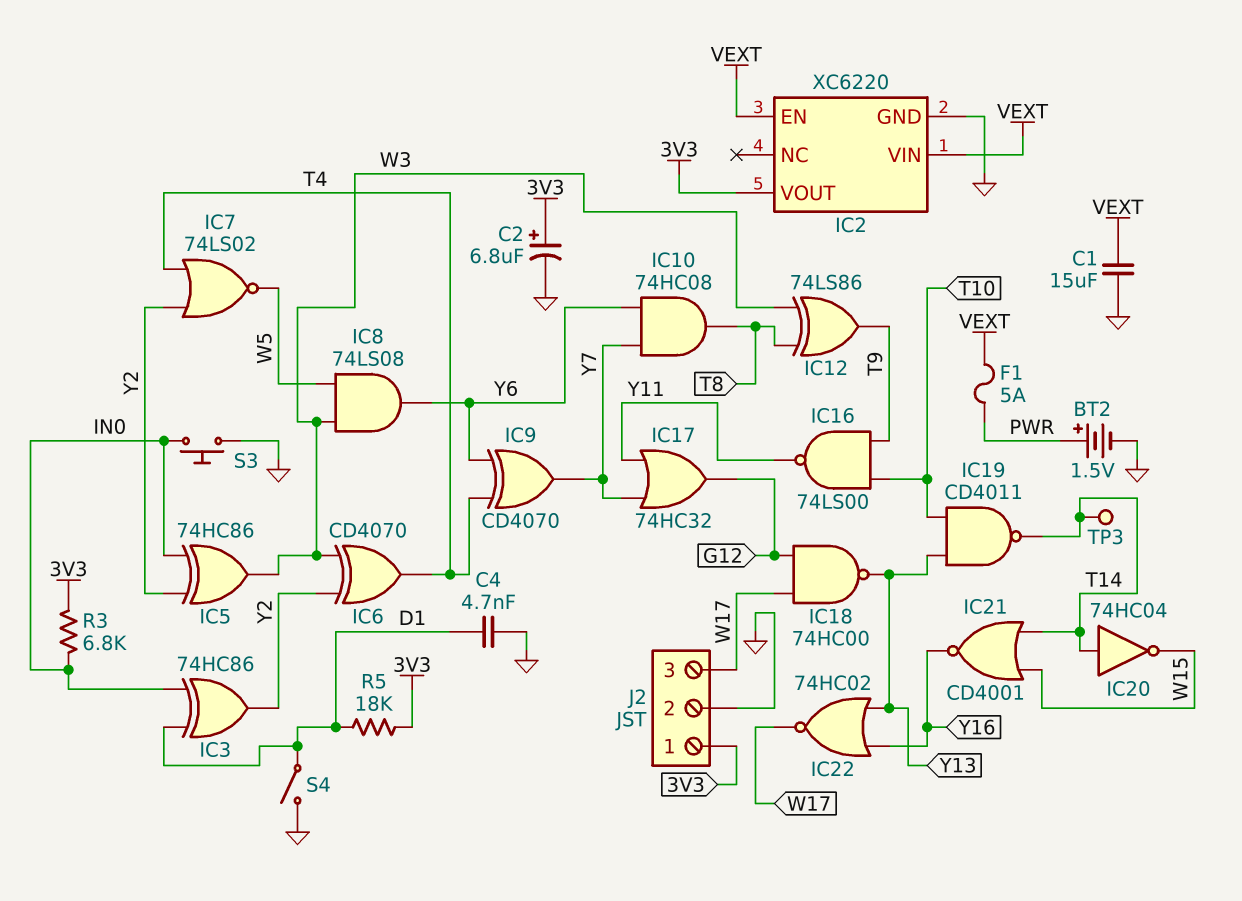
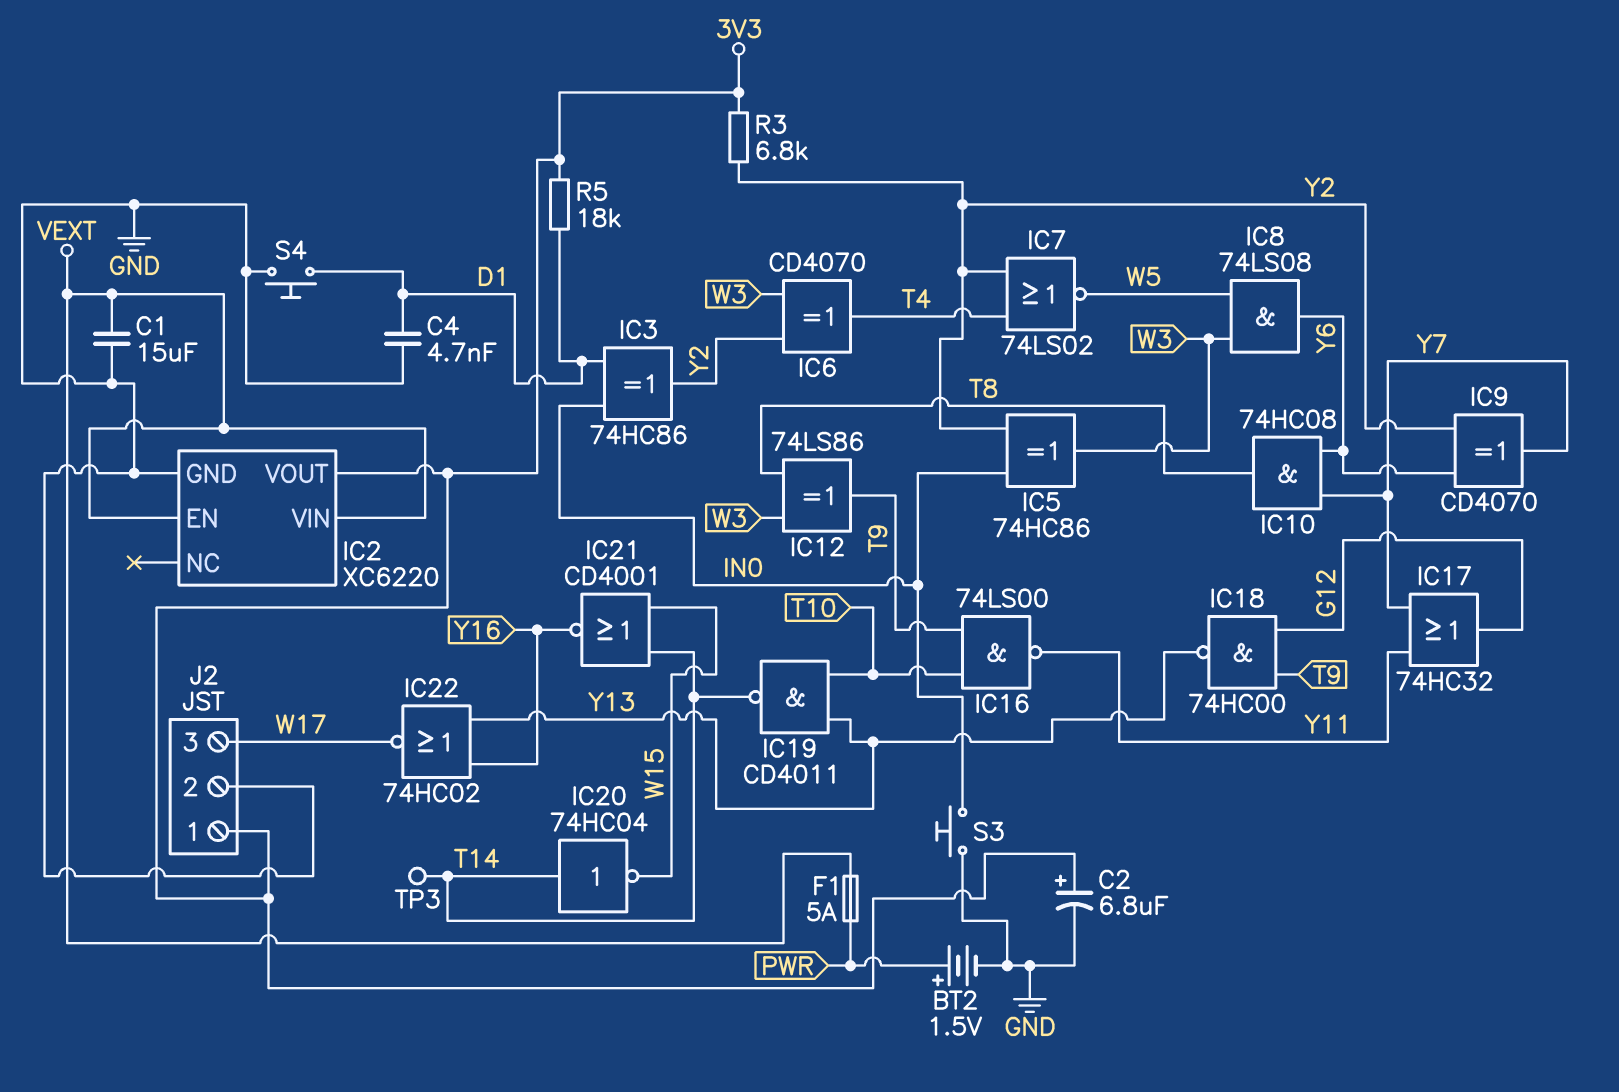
IC9: XOR CD4070 (in T4, in Y6, out Y7) -> XOR CD4070 (in Y2, in Y6, out Y7)
IC18: NAND 74HC00 (in G12, in W17, out Y13) -> NAND 74HC00 (in G12, in T9, out Y13)
R3: 6.8k (3V3, IN0) -> 6.8k (3V3, Y2)
S4: switch (D1, GND) -> button (D1, GND)

